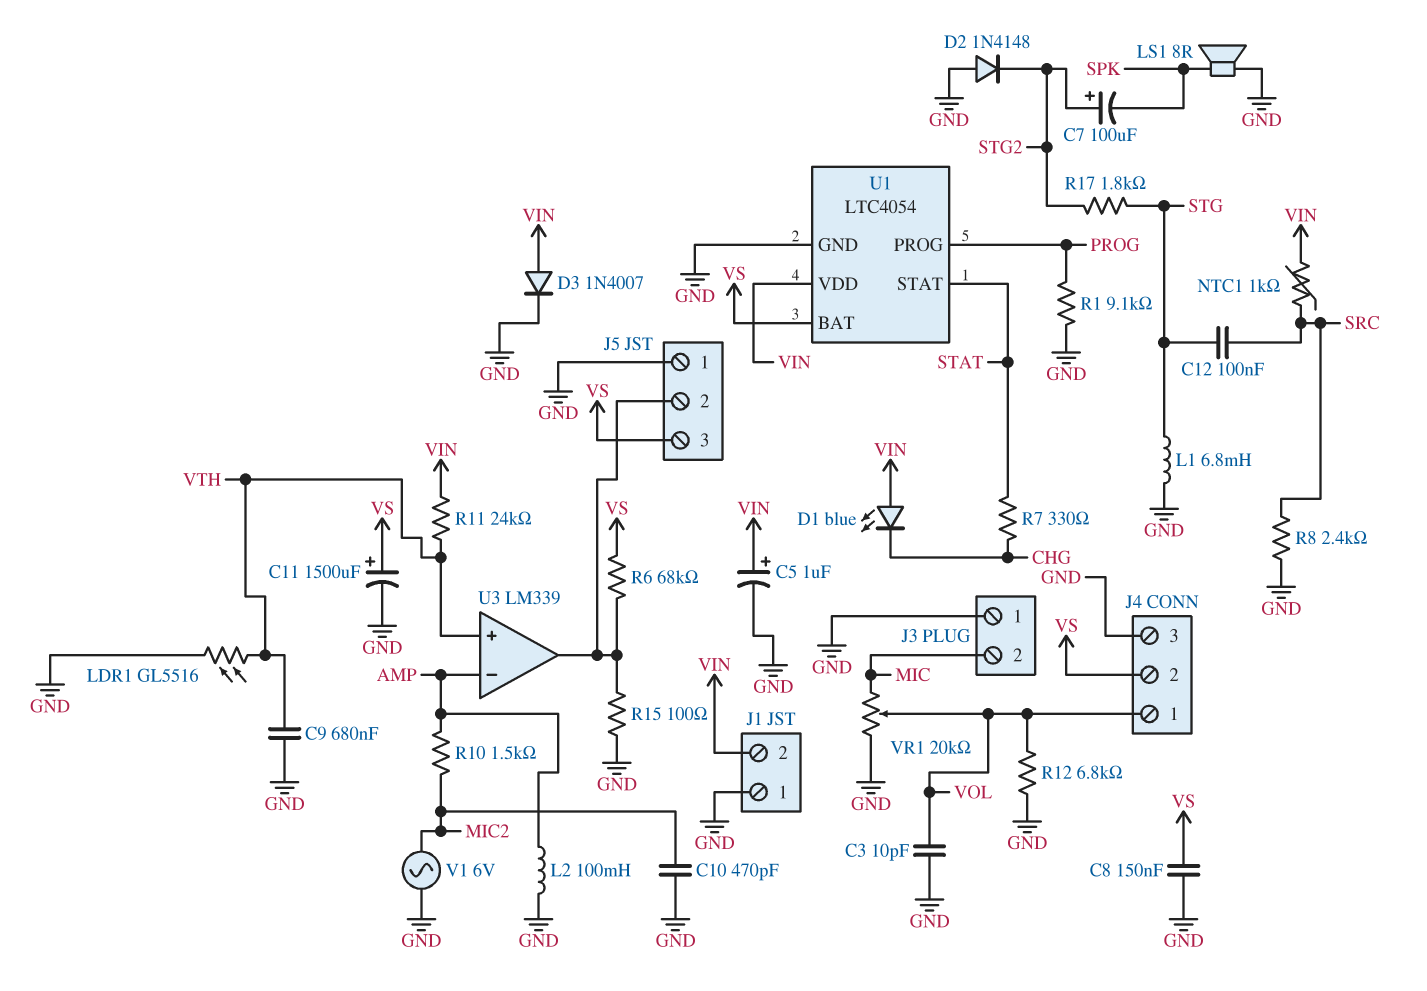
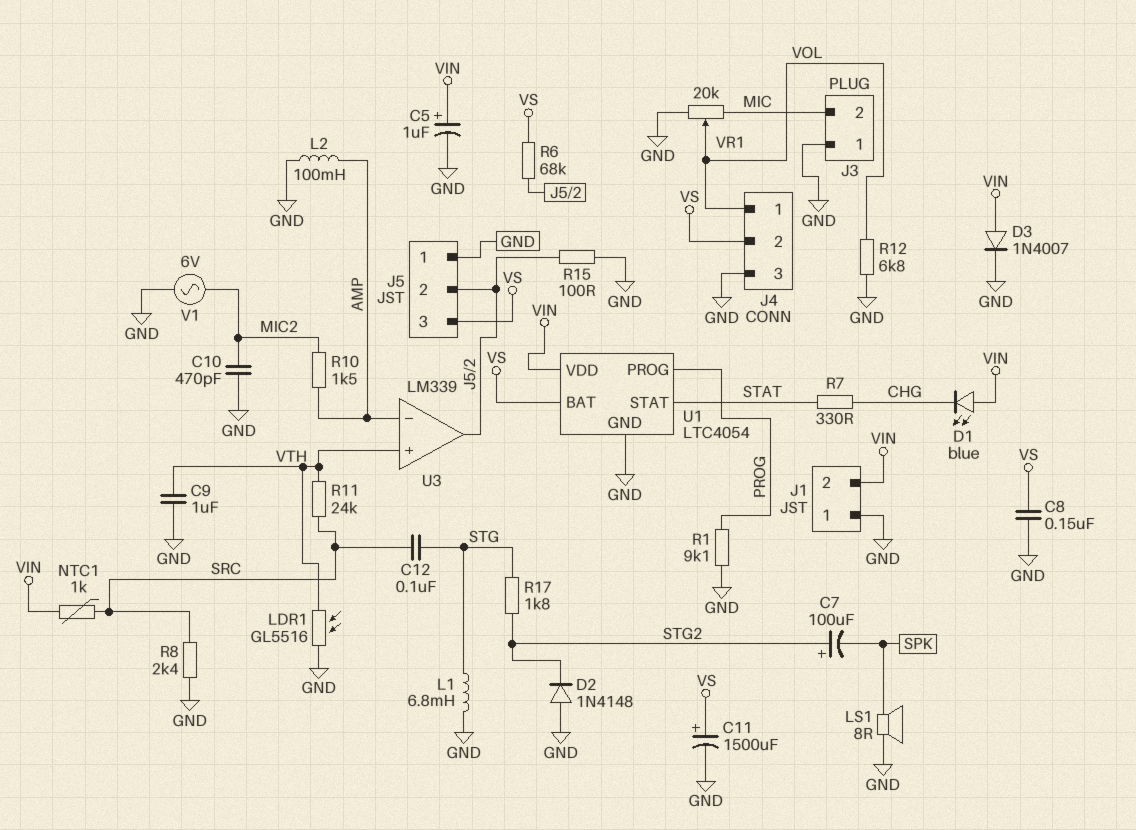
C3: 10pF (GND, VOL) -> none
C9: 680nF (GND, VTH) -> 1uF (GND, VTH)
R11: 24k (VIN, VTH) -> 24k (SRC, VTH)

